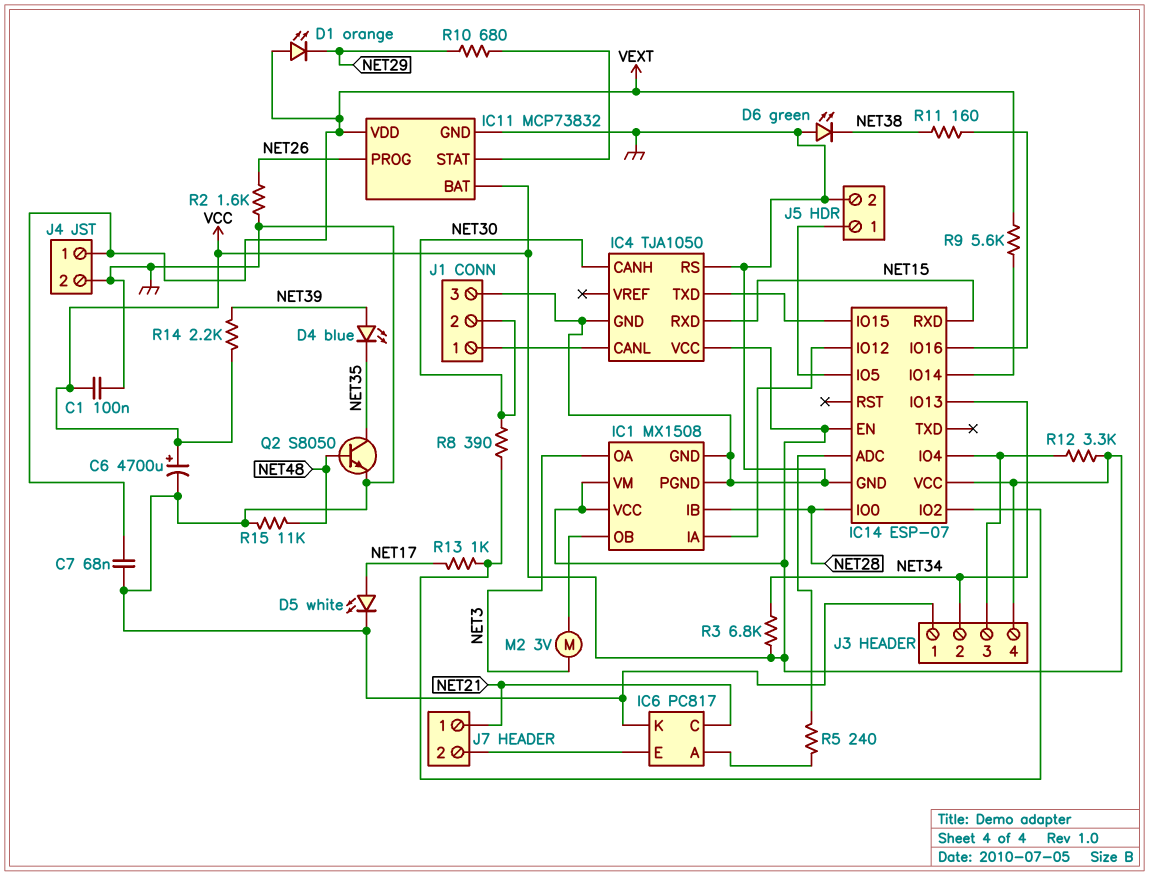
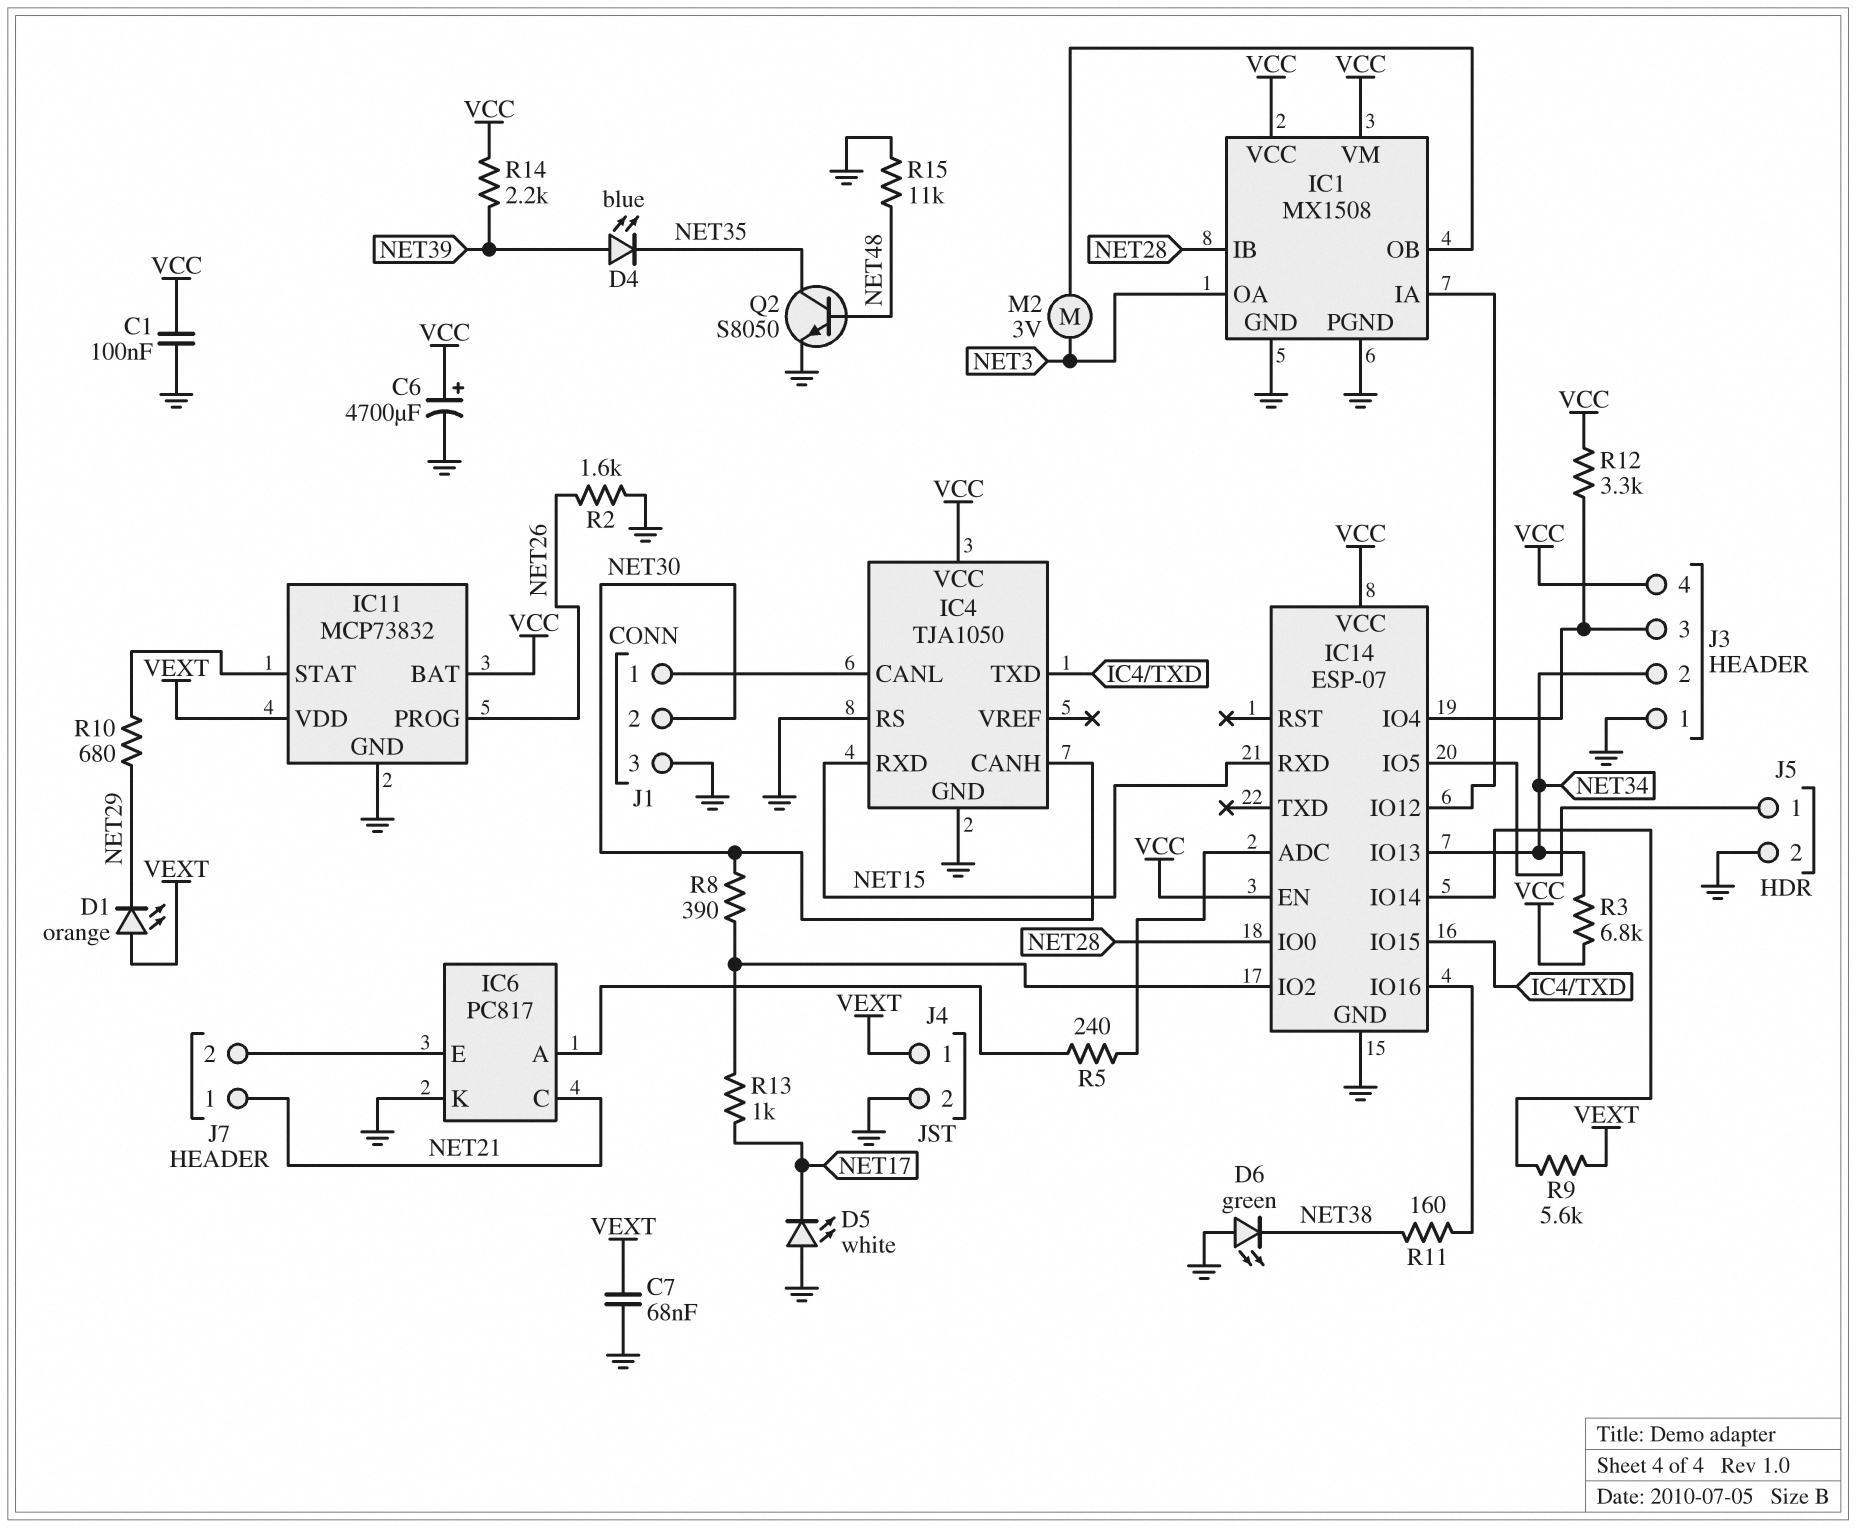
D5: LED white (A NET17, K GND) -> LED white (A GND, K NET17)

